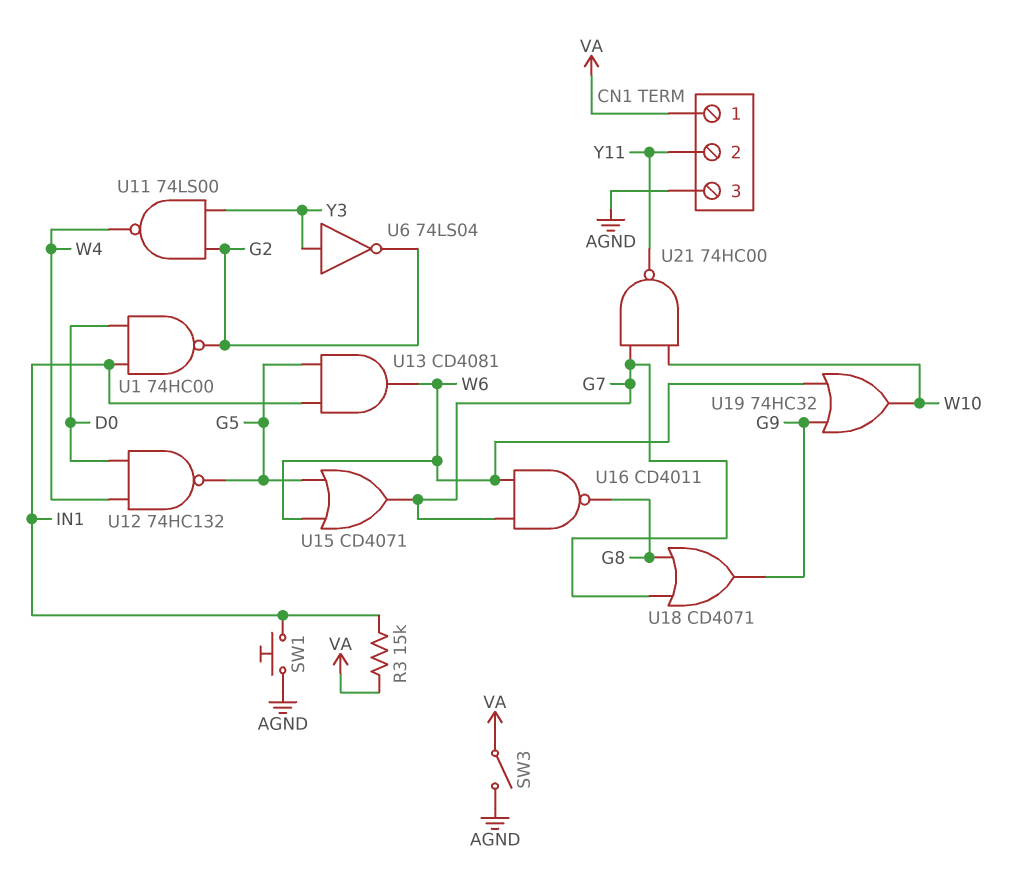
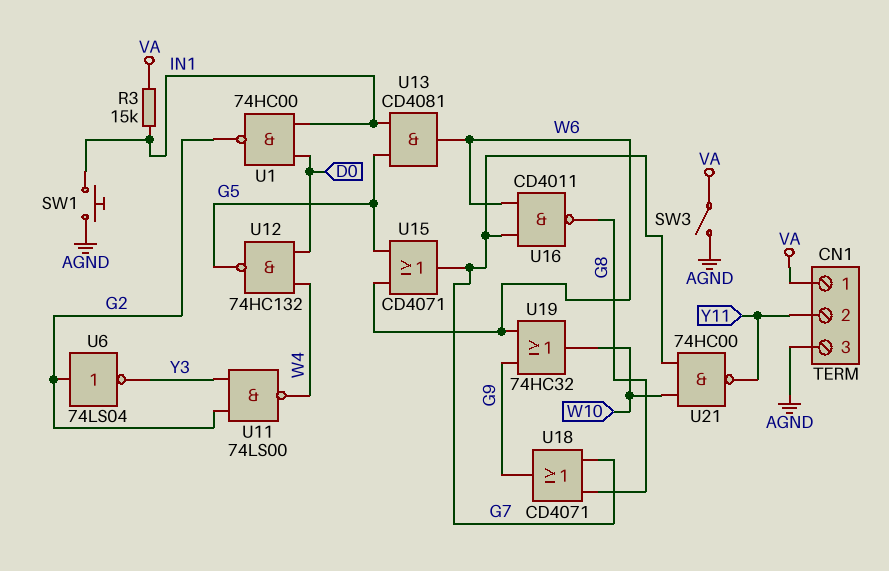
U6: NOT 74LS04 (in Y3, out G2) -> NOT 74LS04 (in G2, out Y3)

